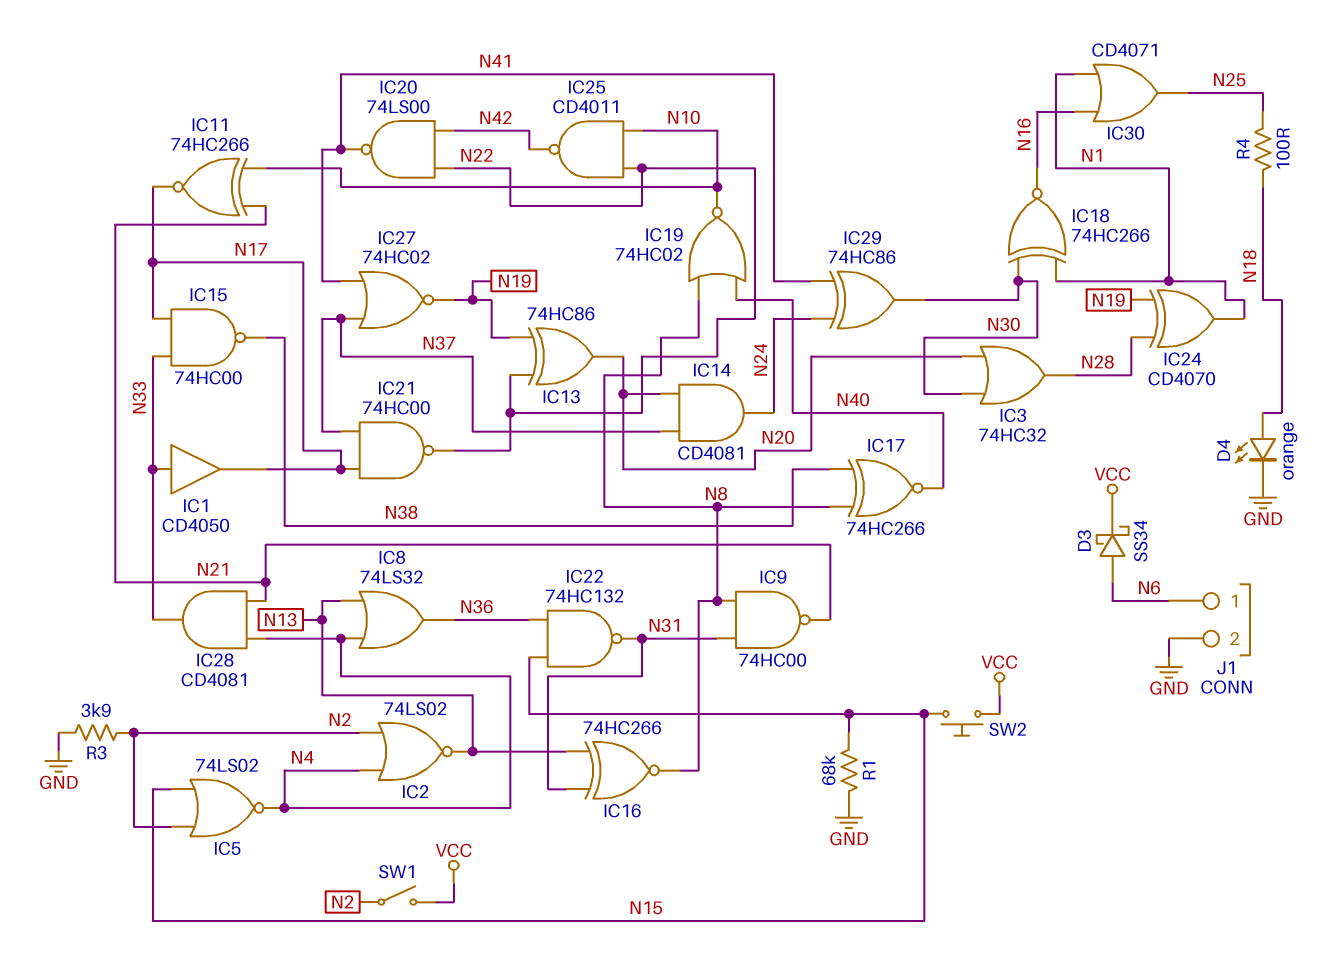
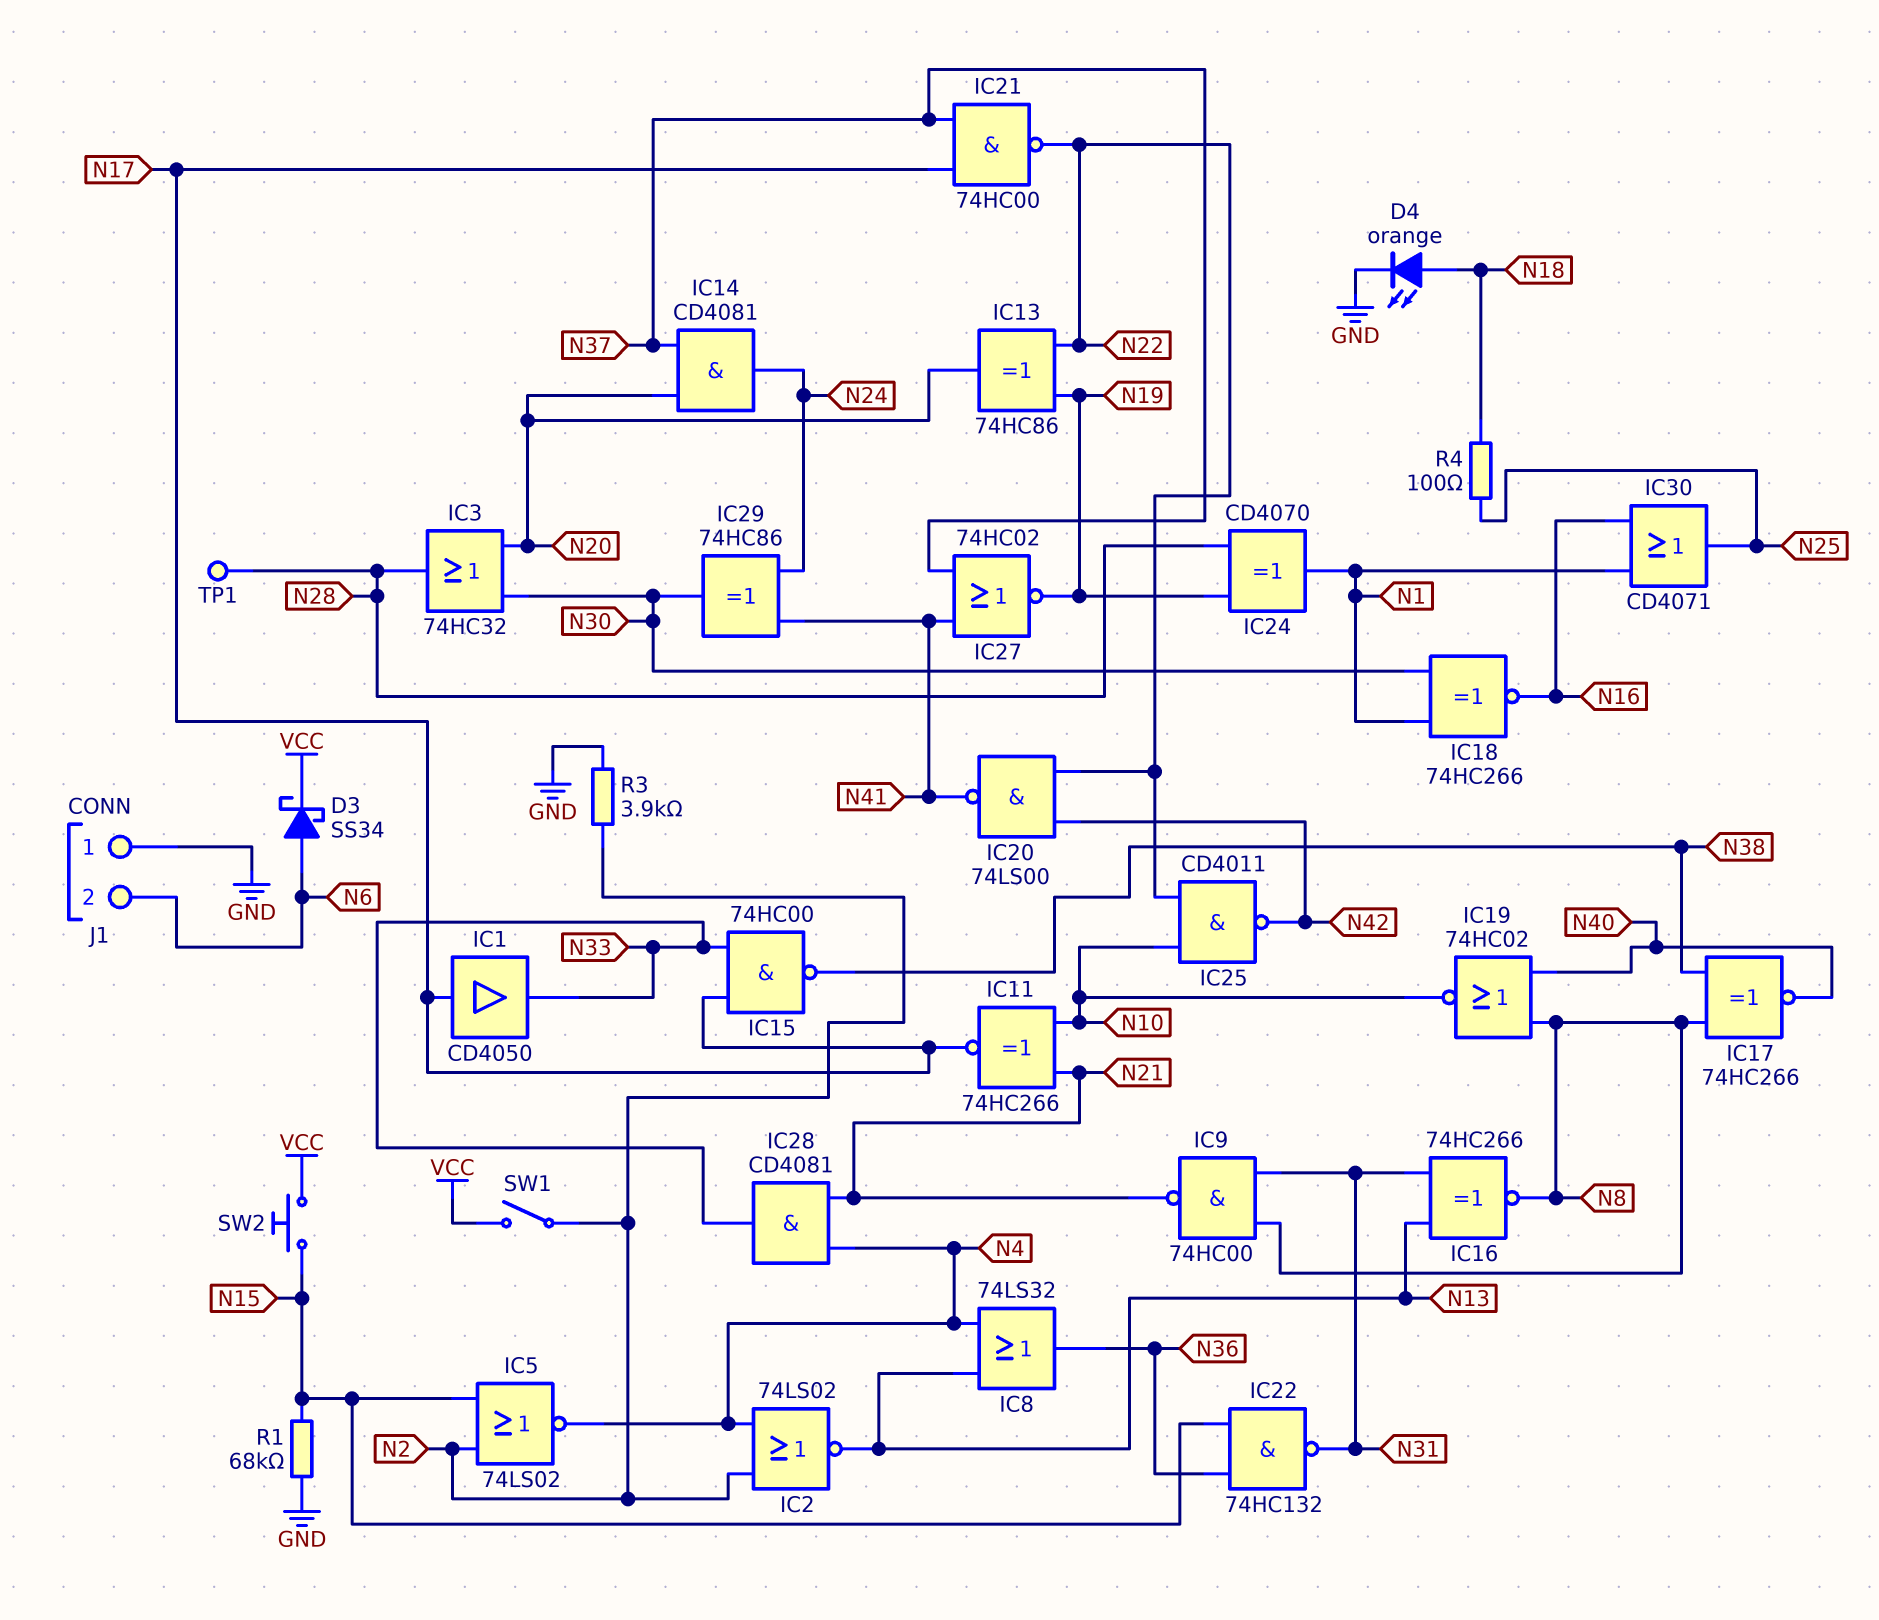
IC1: buffer CD4050 (in N33, out N17) -> buffer CD4050 (in N17, out N33)
J1 pin 1: N6 -> GND
J1 pin 2: GND -> N6
TP1: none -> test point (N28)

